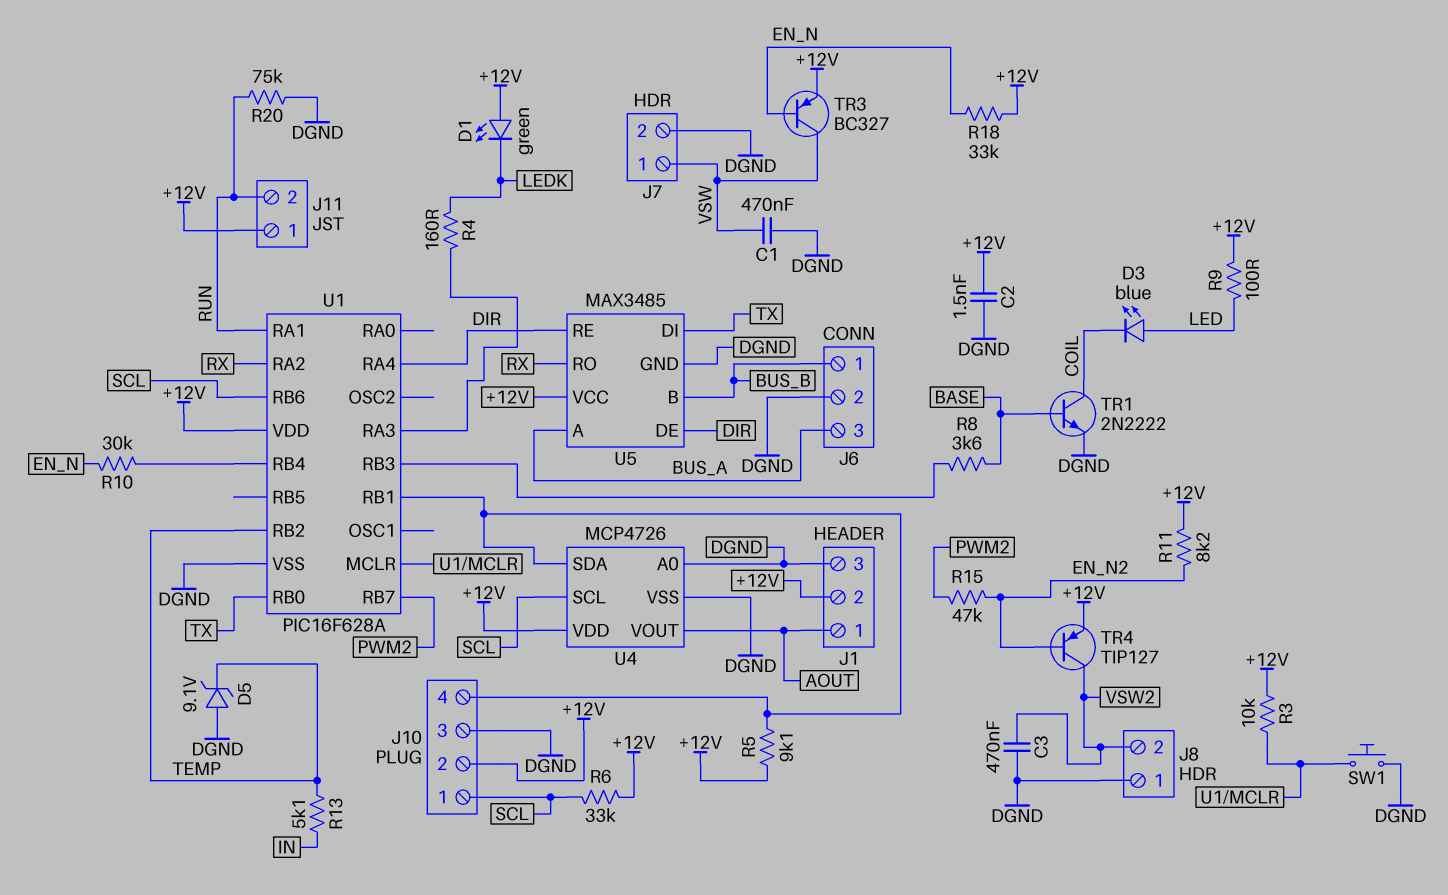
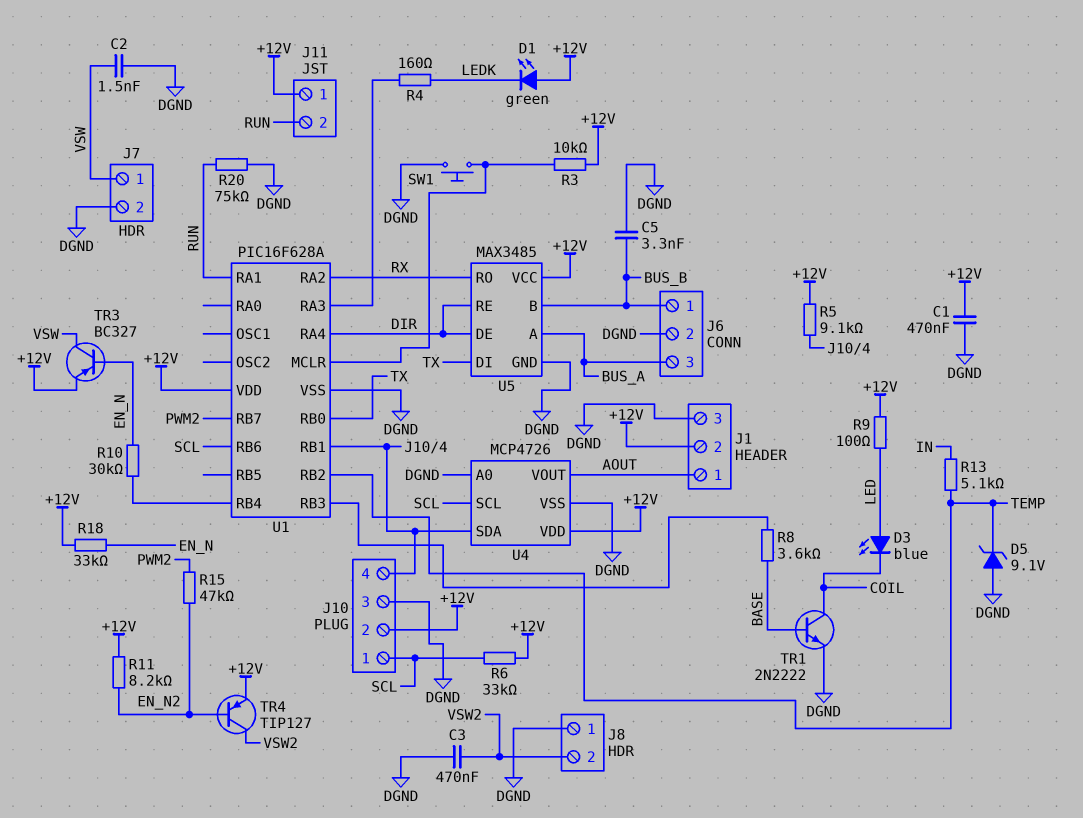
C1: 470nF (DGND, VSW) -> 470nF (+12V, DGND)
C2: 1.5nF (+12V, DGND) -> 1.5nF (DGND, VSW)
C5: none -> 3.3nF (BUS_B, DGND)

